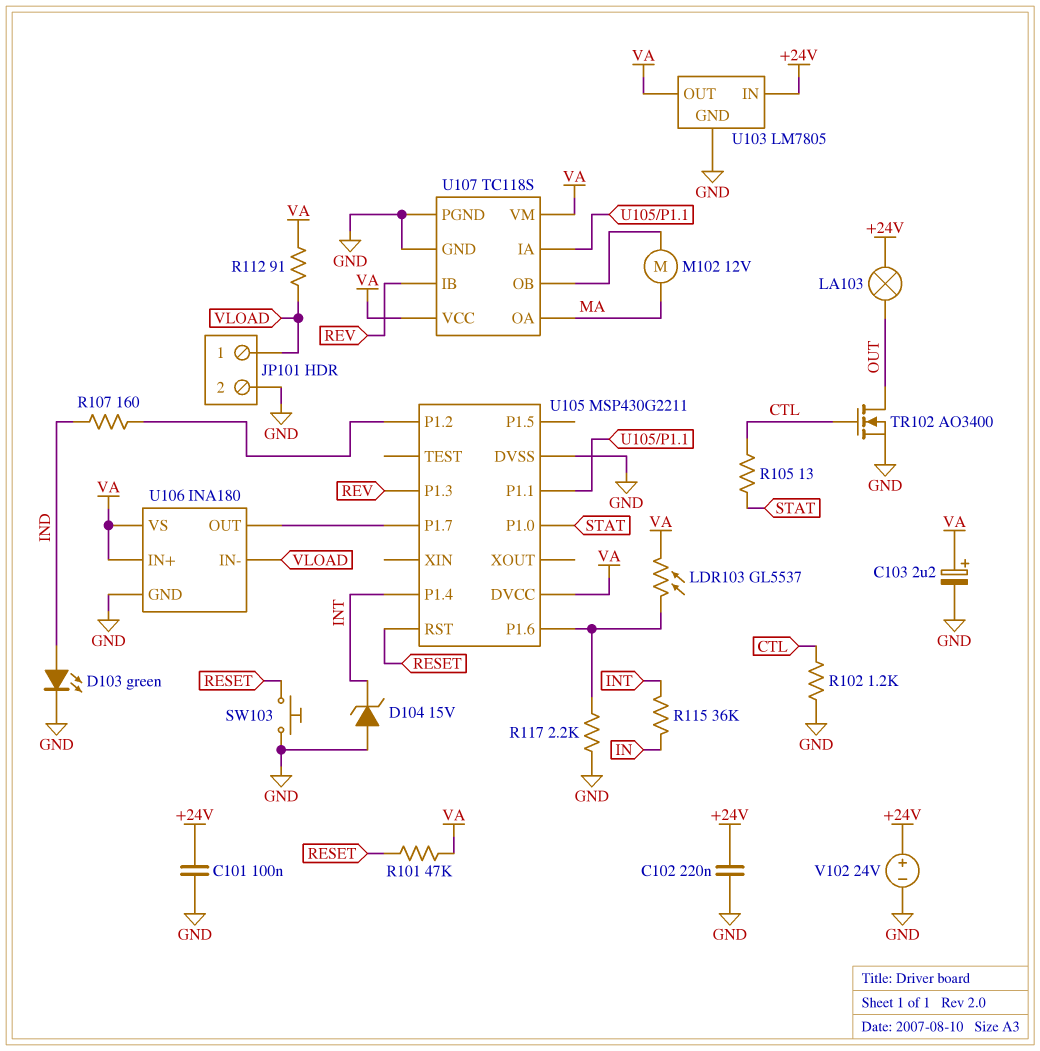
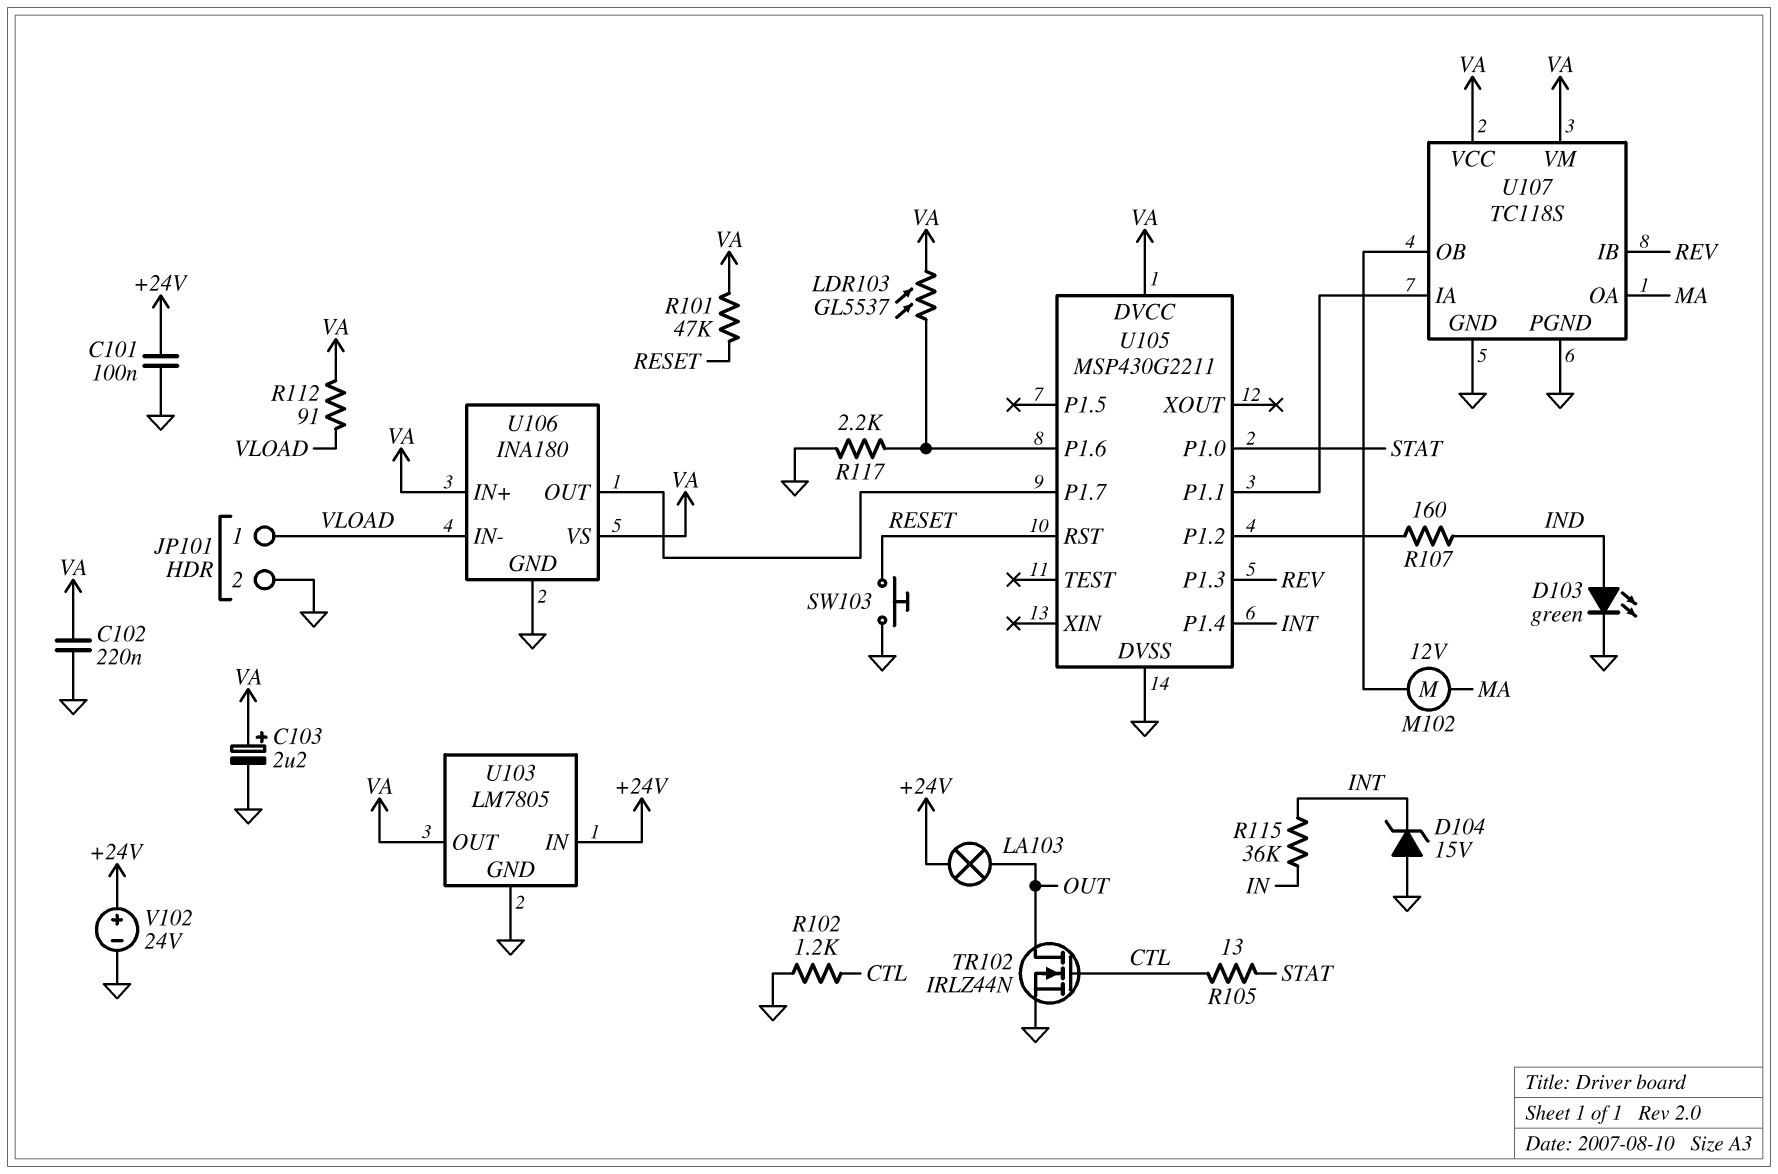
C102: 220nF (+24V, GND) -> 220nF (GND, VA)
TR102: NMOS AO3400 (G CTL, D OUT, S GND) -> NMOS IRLZ44N (G CTL, D OUT, S GND)

